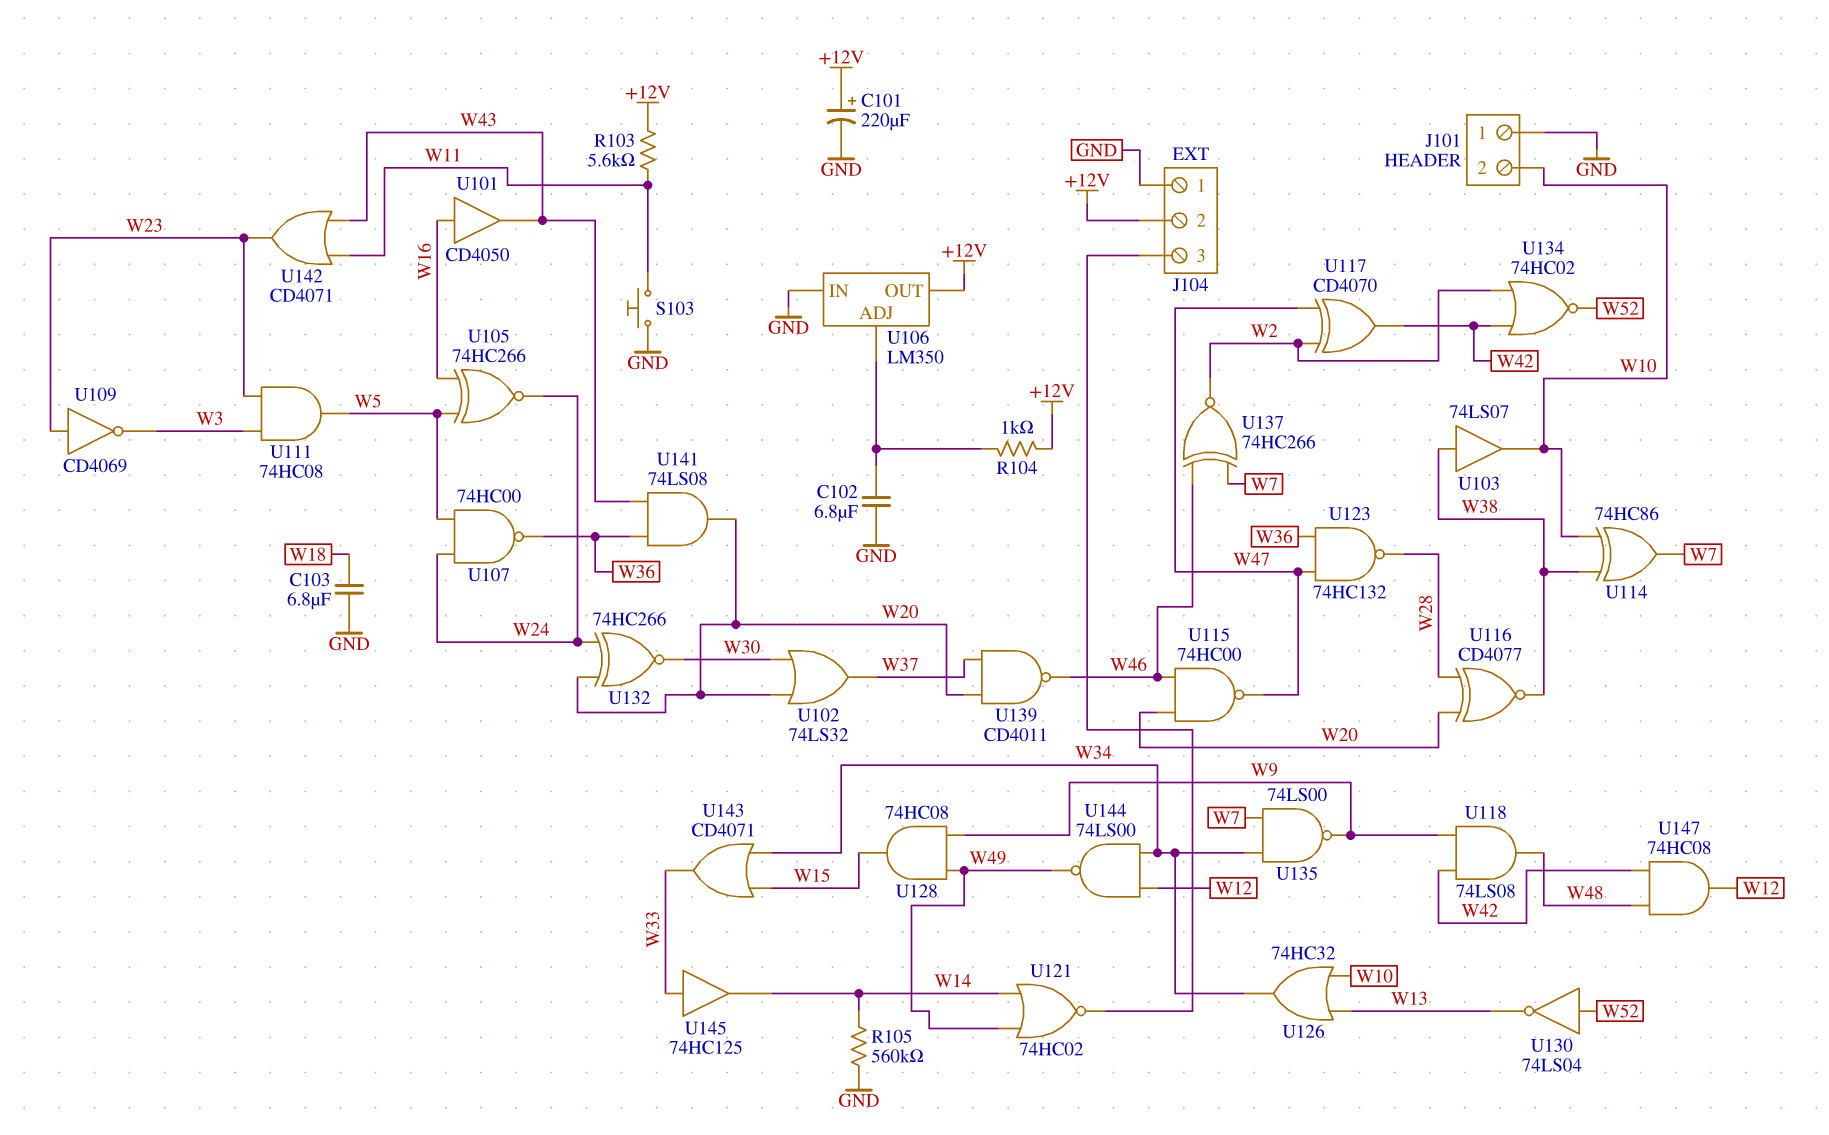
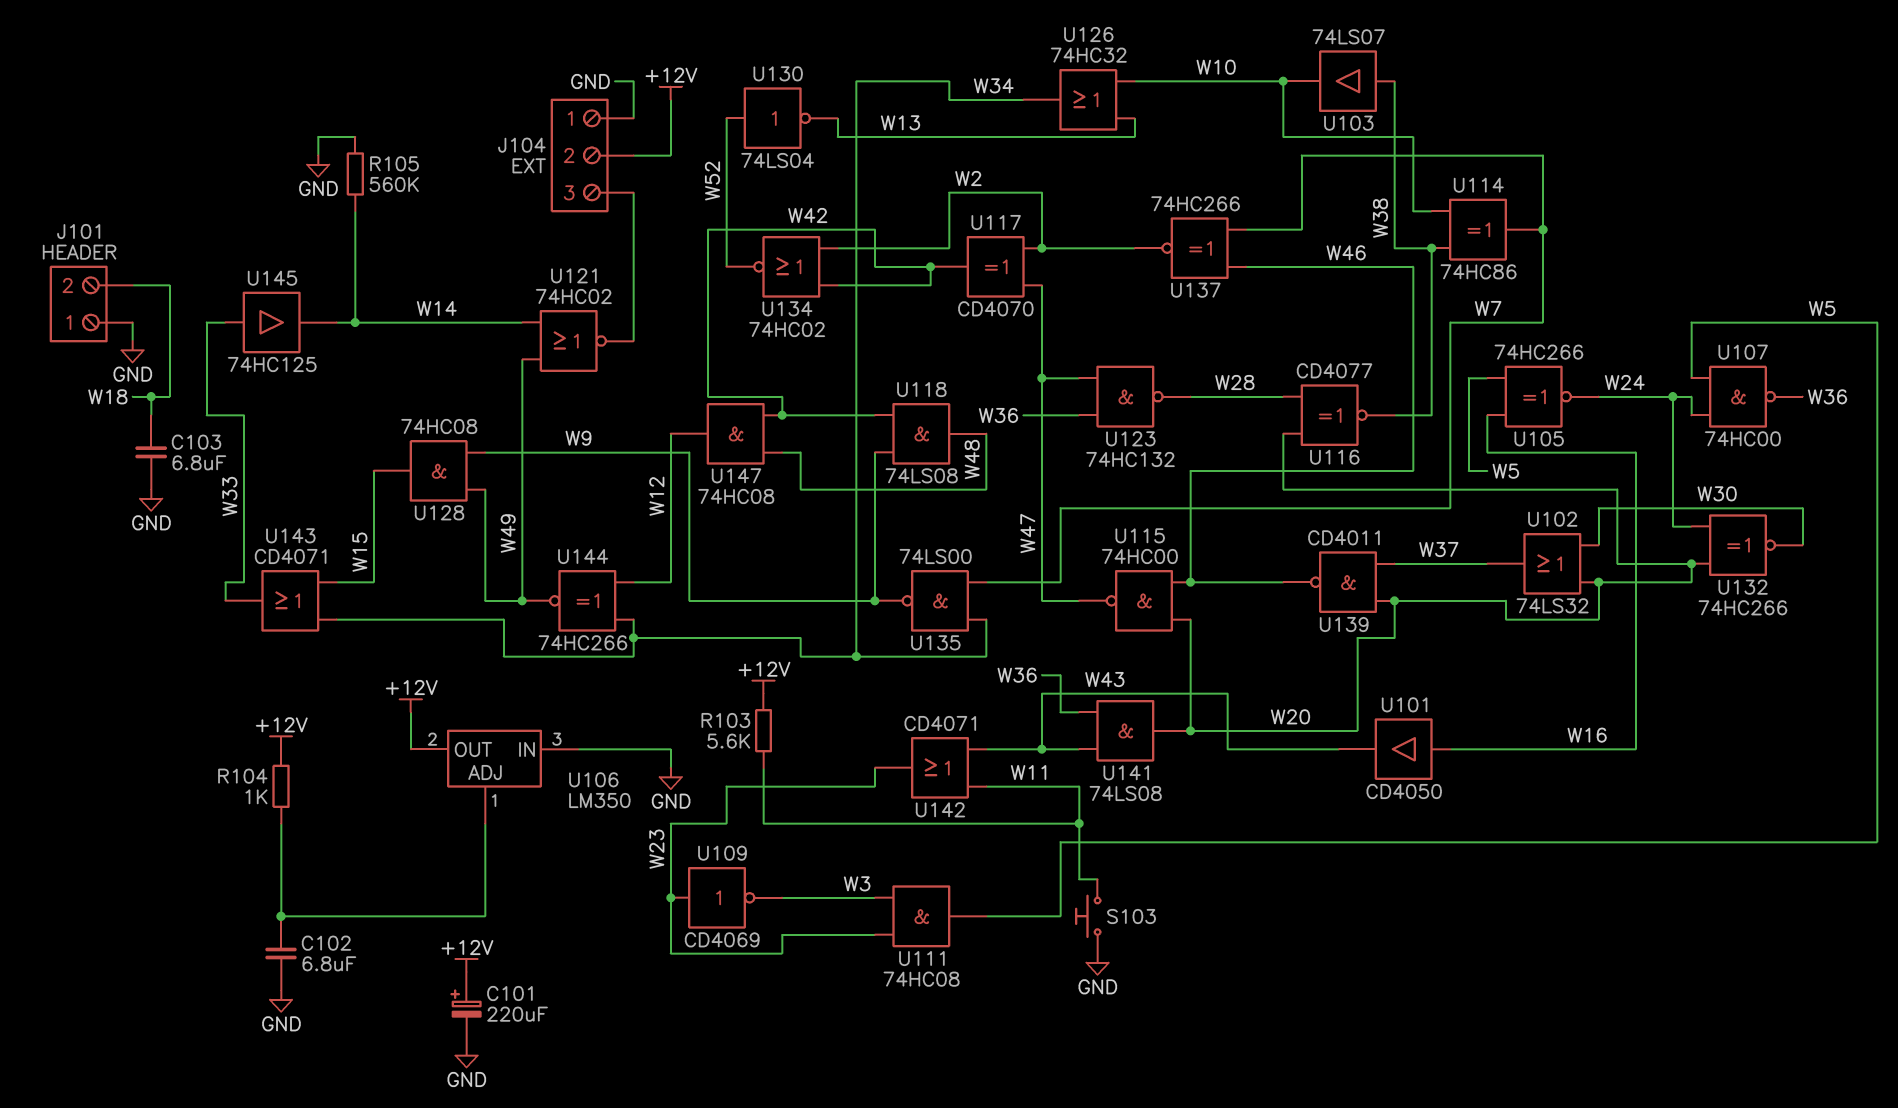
J101 pin 2: W10 -> W18
U144: NAND 74LS00 (in W12, in W34, out W49) -> XNOR 74HC266 (in W12, in W34, out W49)

